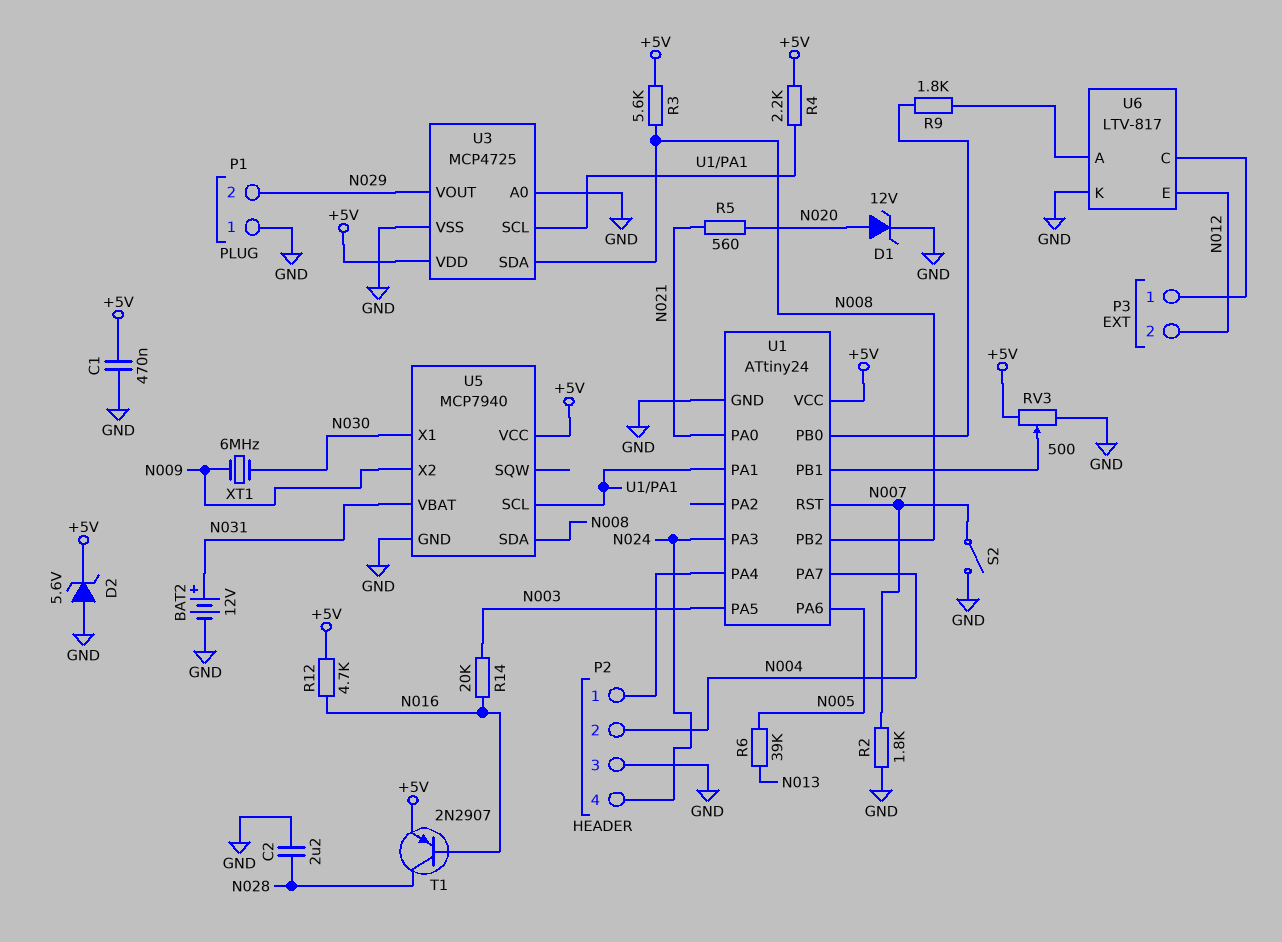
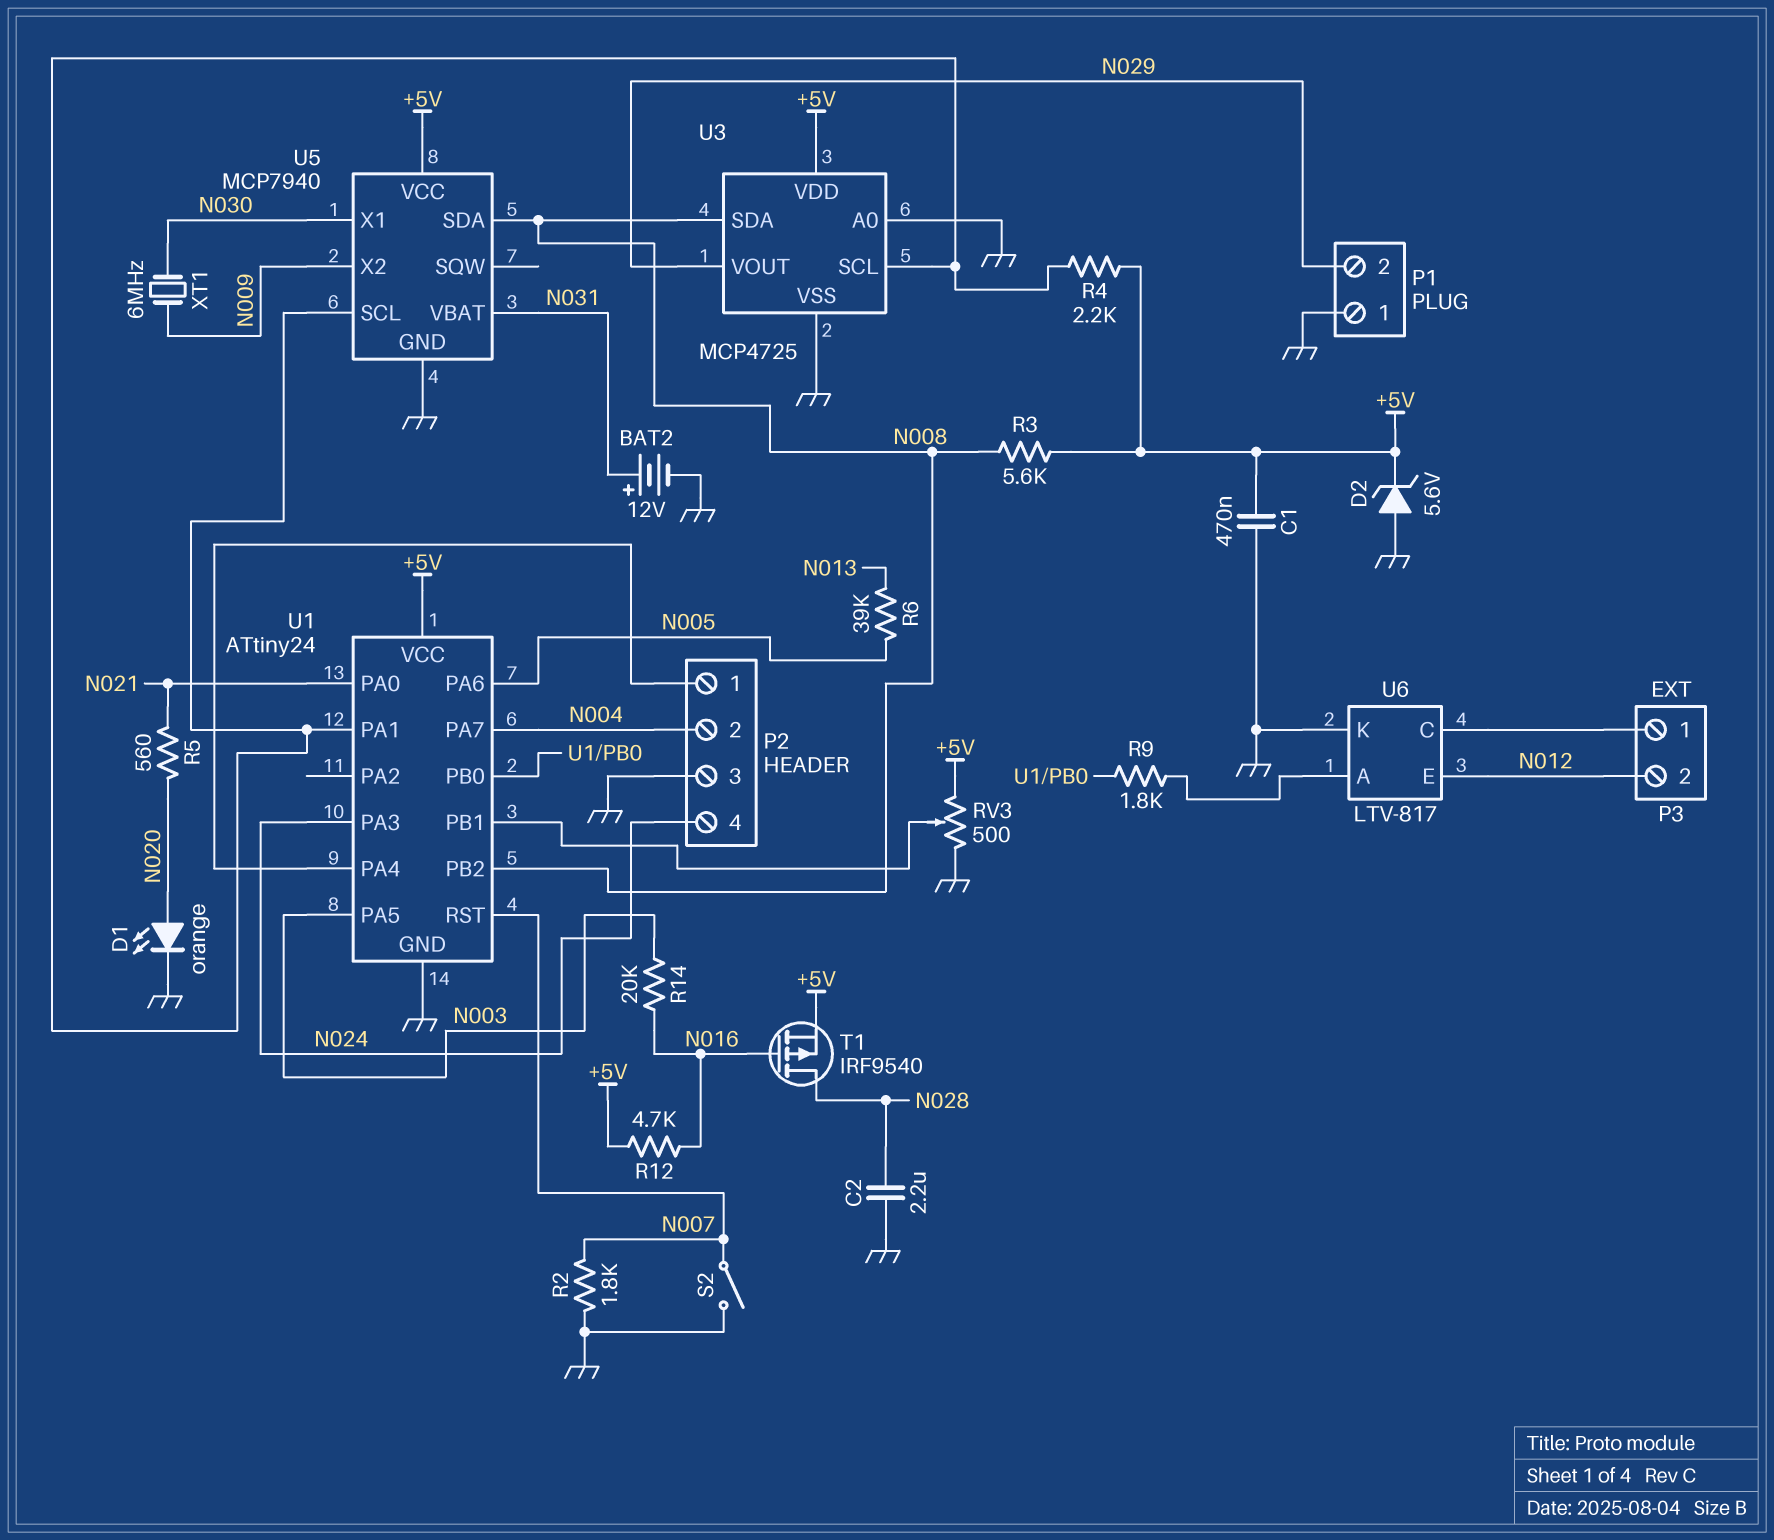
D1: zener 12V (A N020, K GND) -> LED orange (A N020, K GND)
T1: PNP 2N2907 (B N016, C N028, E +5V) -> PMOS IRF9540 (G N016, D N028, S +5V)

